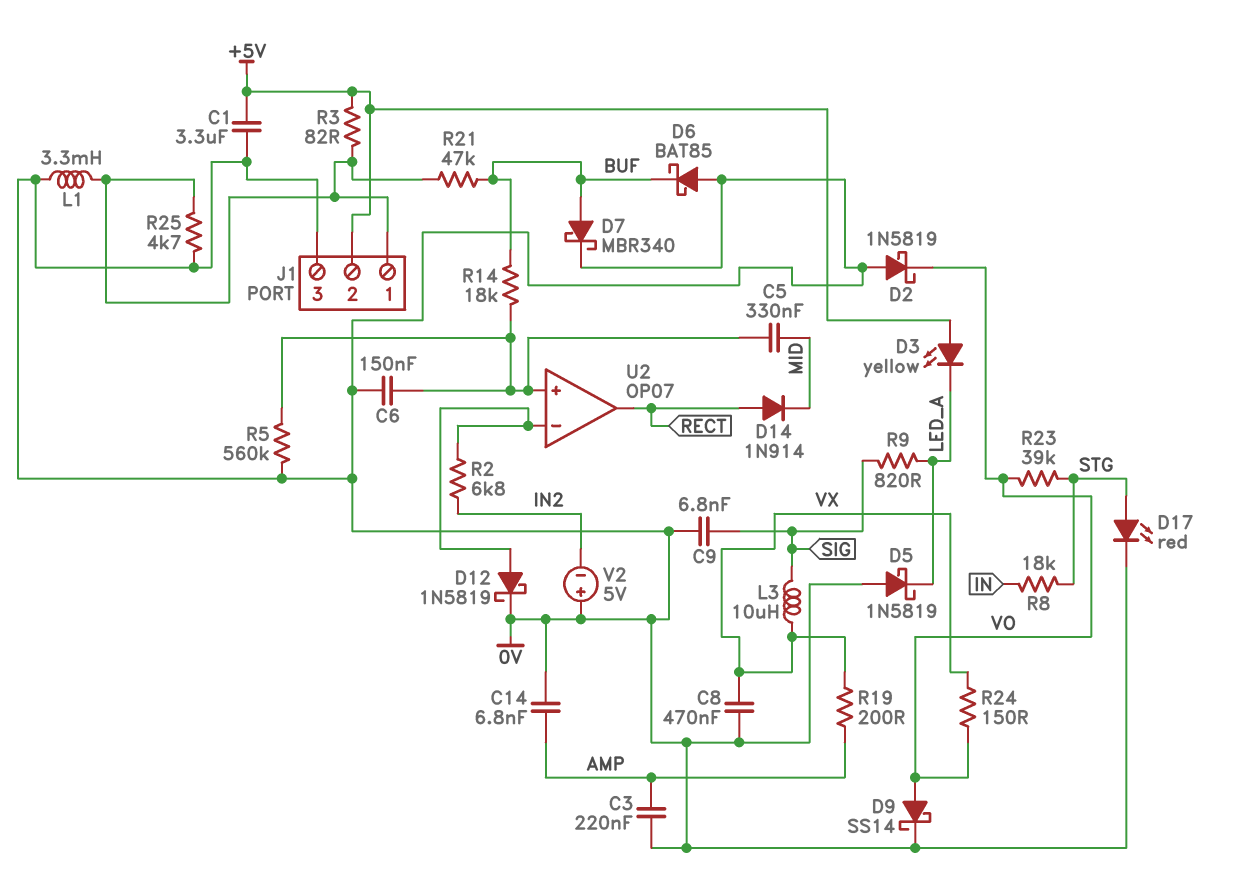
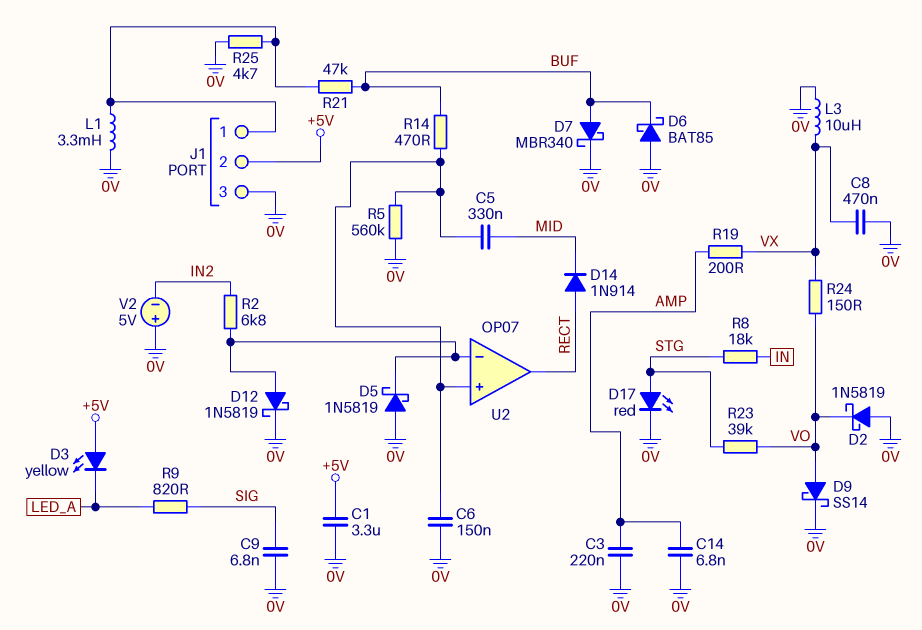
D5: schottky 1N5819 (A 0V, K LED_A) -> schottky 1N5819 (A 0V, K U2/in-)
L3: 10uH (SIG, VX) -> 10uH (0V, VX)
R3: 82 (+5V, J1/1) -> none
R14: 18k (BUF, U2/in+) -> 470 (BUF, U2/in+)

